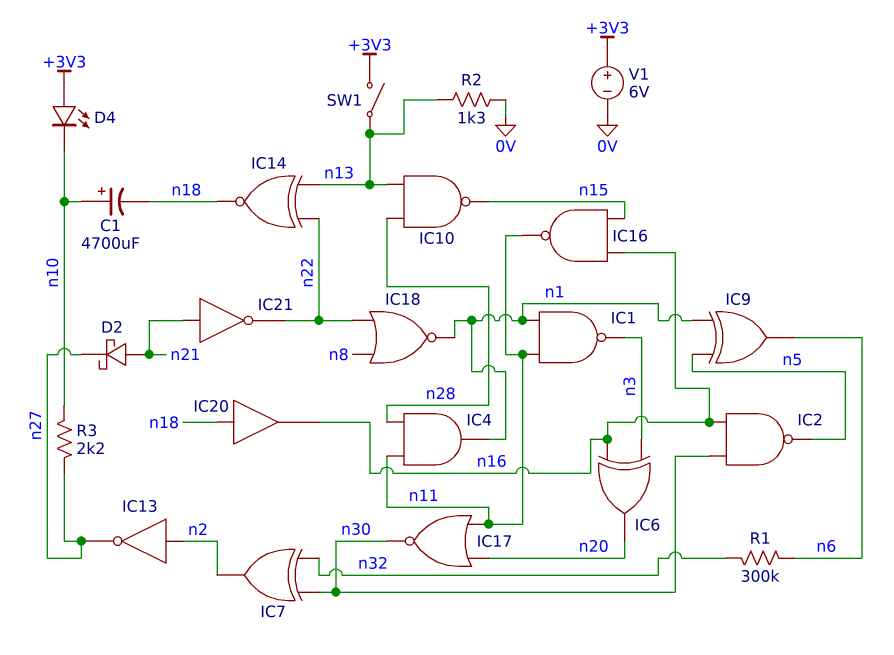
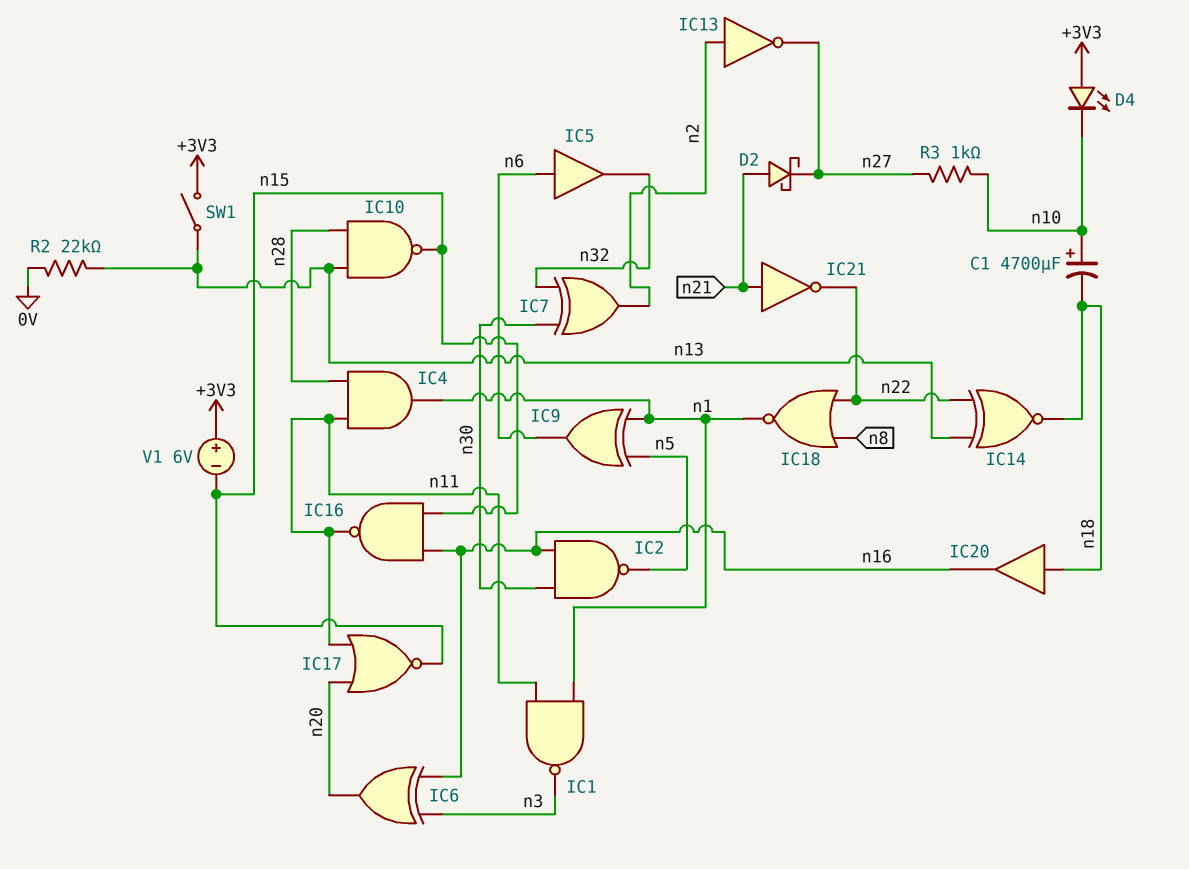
IC5: none -> buffer (in n6, out n32)
IC17: NOR (in n11, in n20, out n30) -> NOR (in n11, in n20, out n15)
R1: 300k (n6, n32) -> none
R2: 1.3k (0V, n13) -> 22k (0V, n13)
R3: 2.2k (n10, n27) -> 1k (n10, n27)
V1: 6V (plus +3V3, minus 0V) -> 6V (plus +3V3, minus n15)

